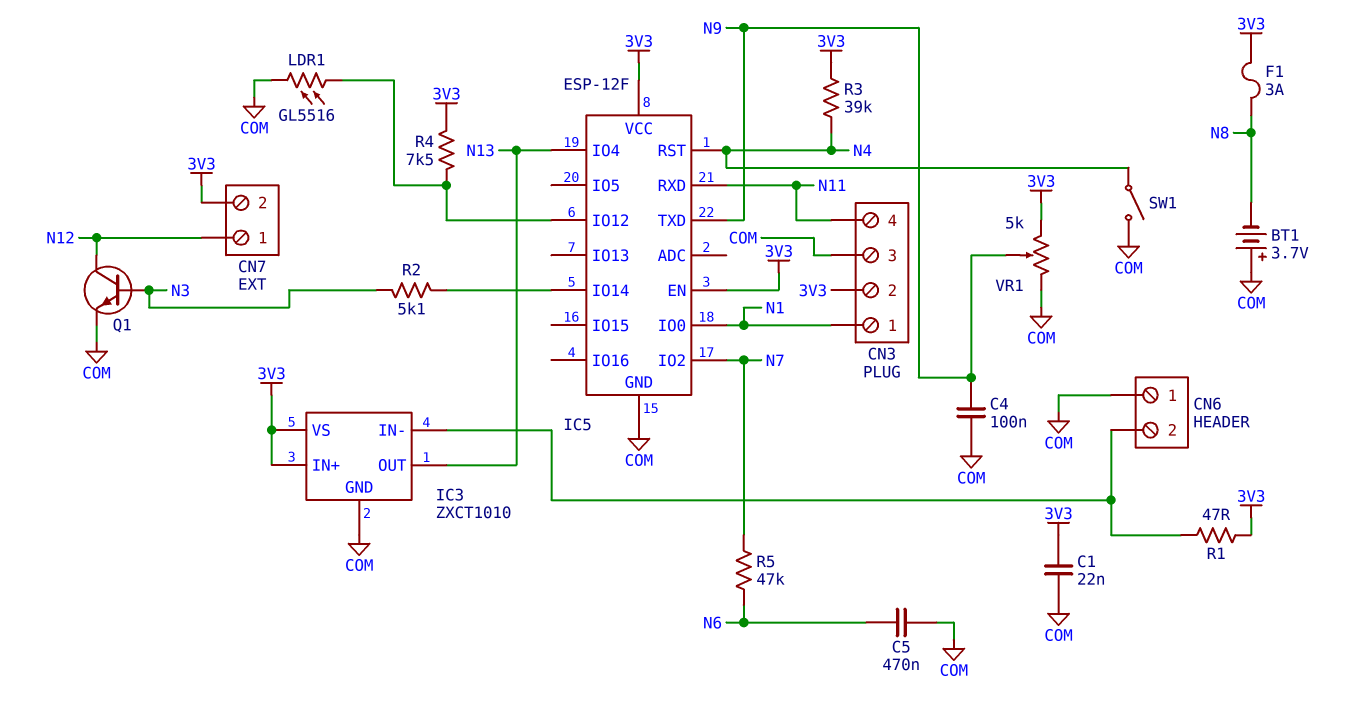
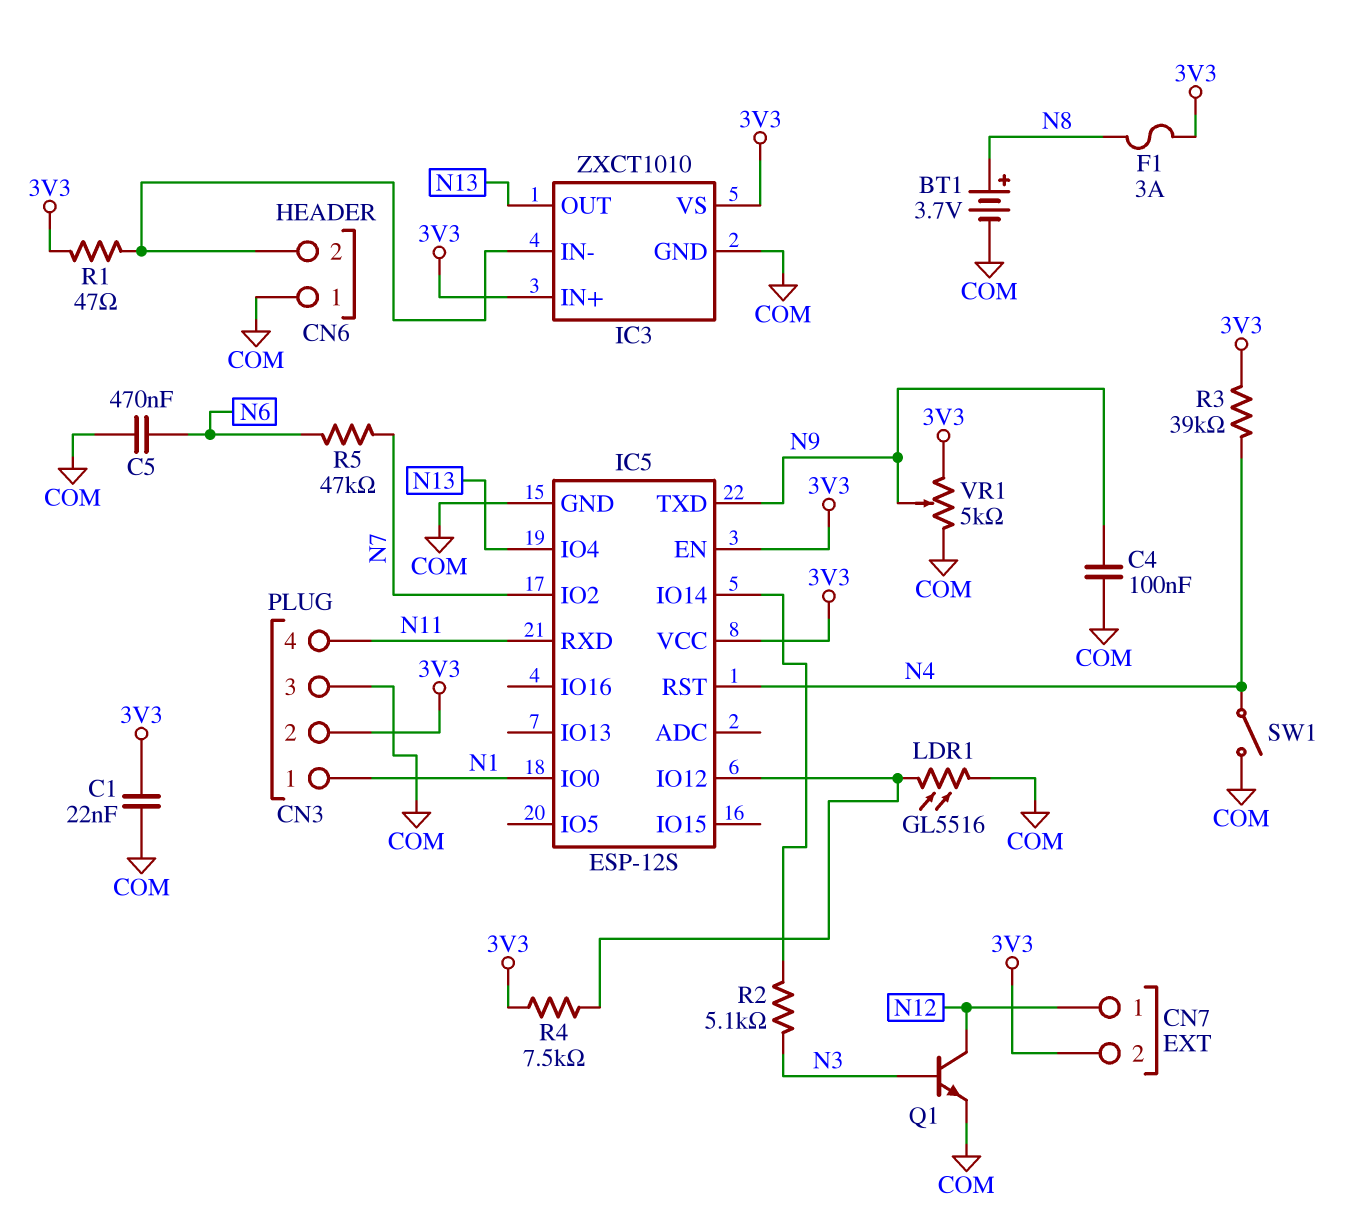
BT1: 3.7V (plus COM, minus N8) -> 3.7V (plus N8, minus COM)
IC5: ESP-12F -> ESP-12S

